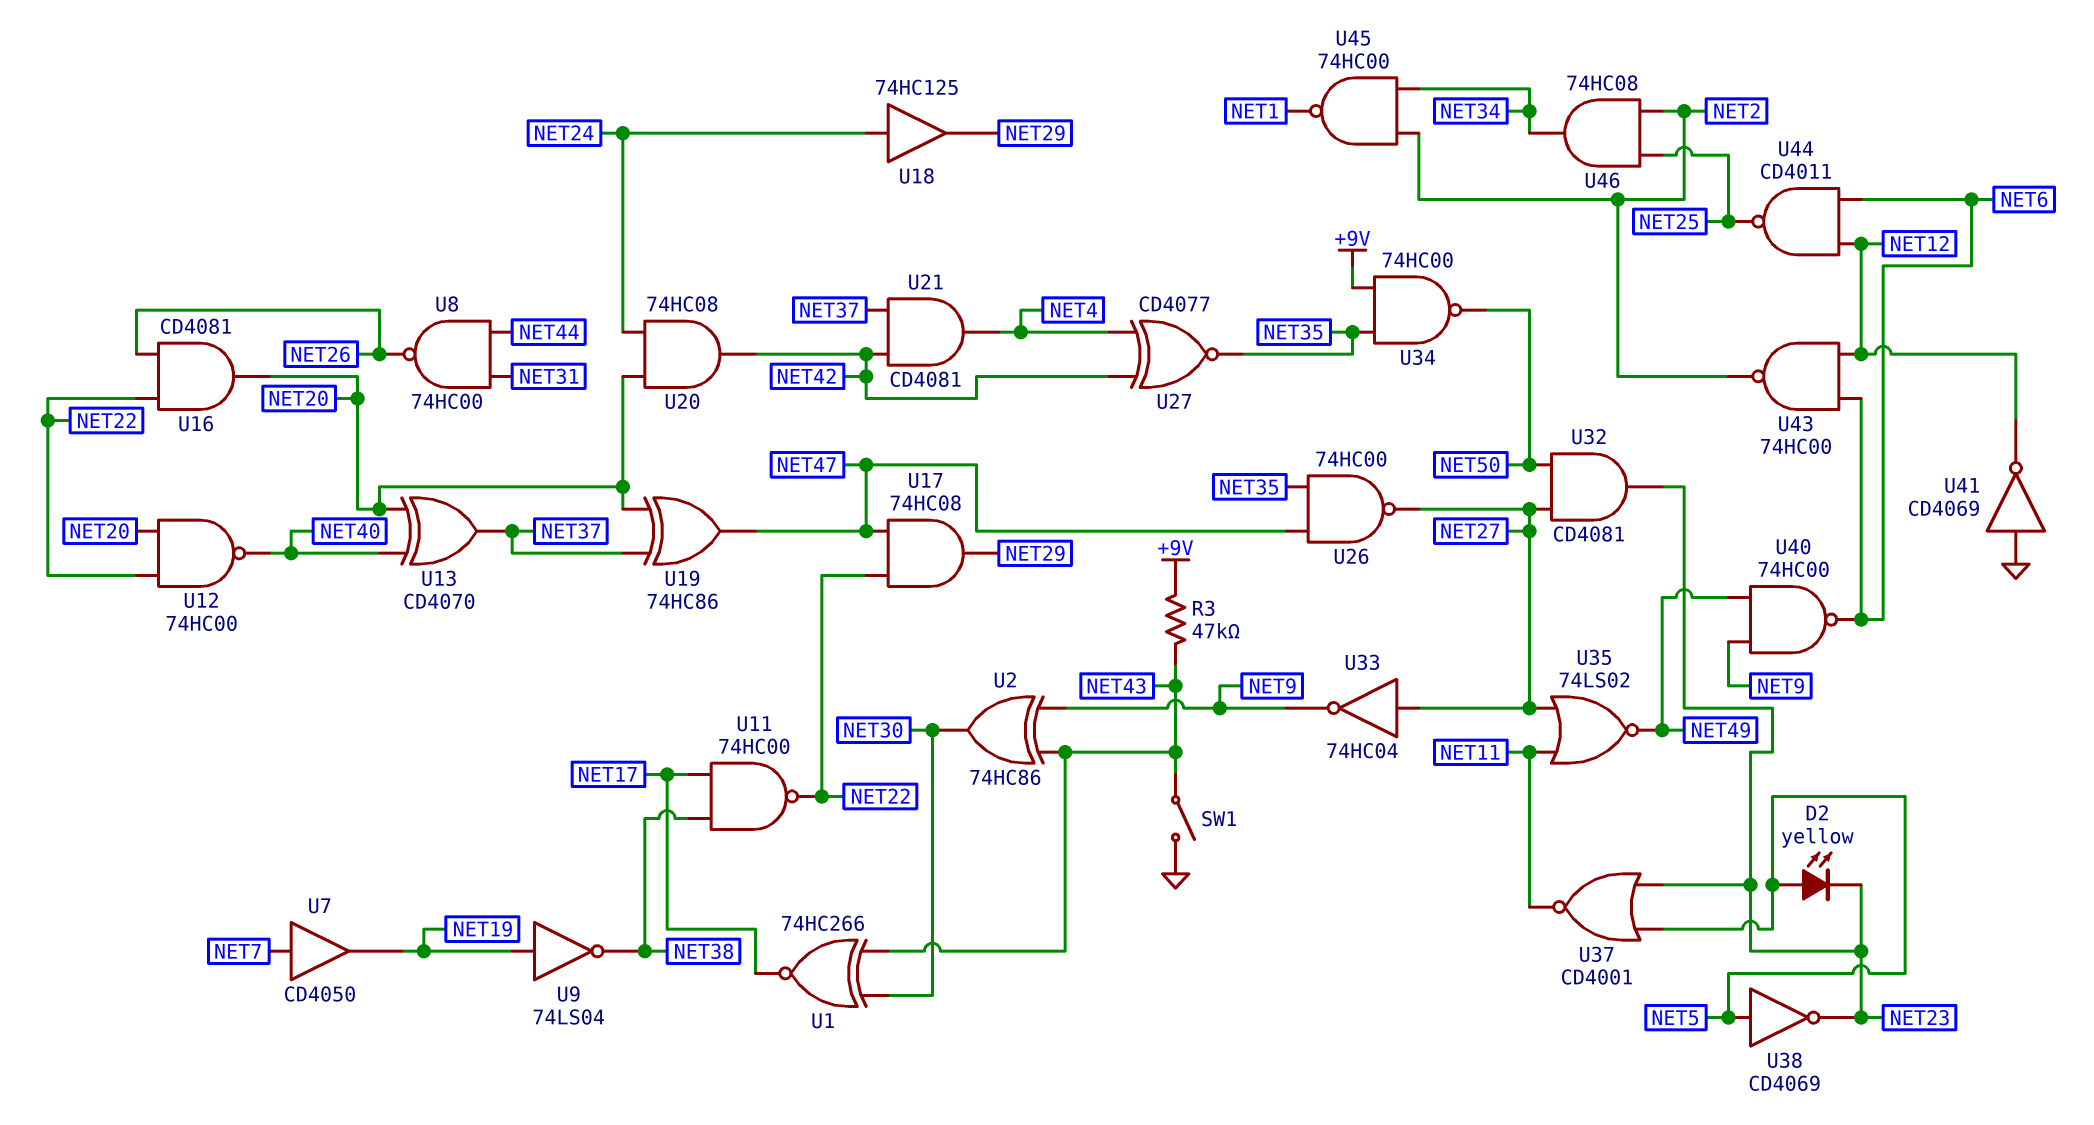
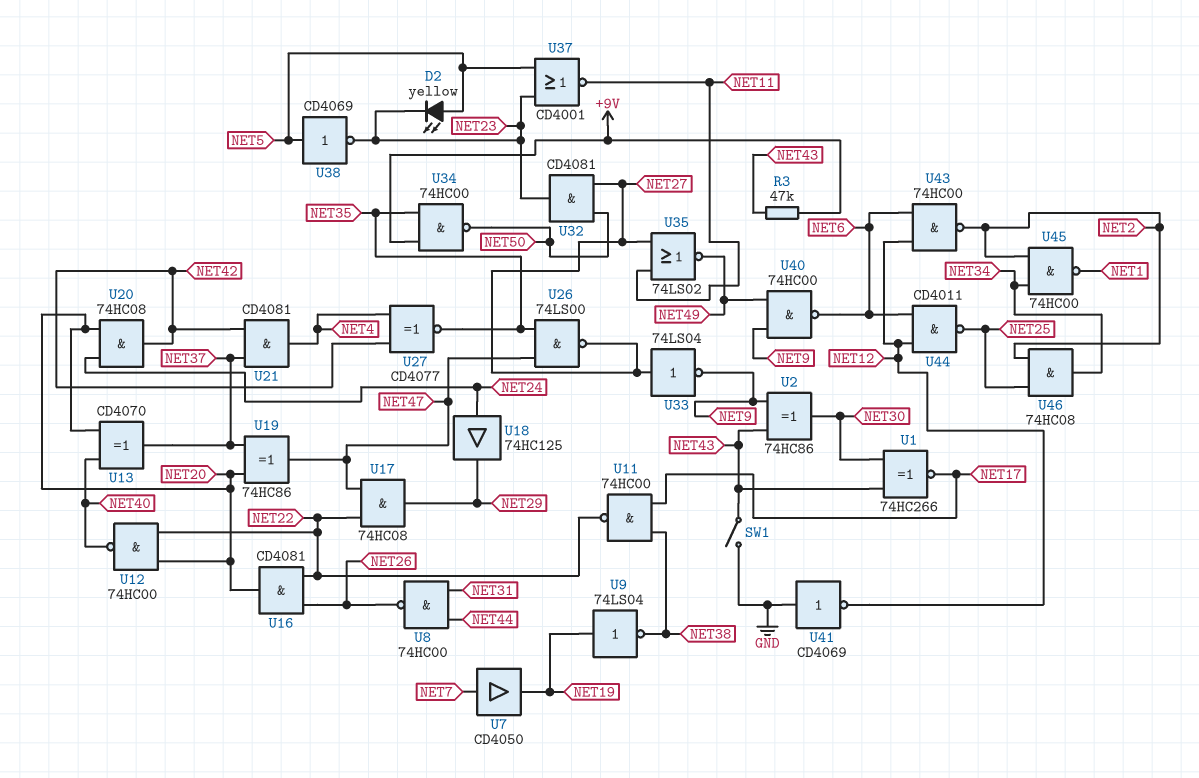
U26: NAND 74HC00 (in NET35, in NET47, out NET27) -> NAND 74LS00 (in NET35, in NET47, out NET27)
U33: NOT 74HC04 (in NET27, out NET9) -> NOT 74LS04 (in NET27, out NET9)

